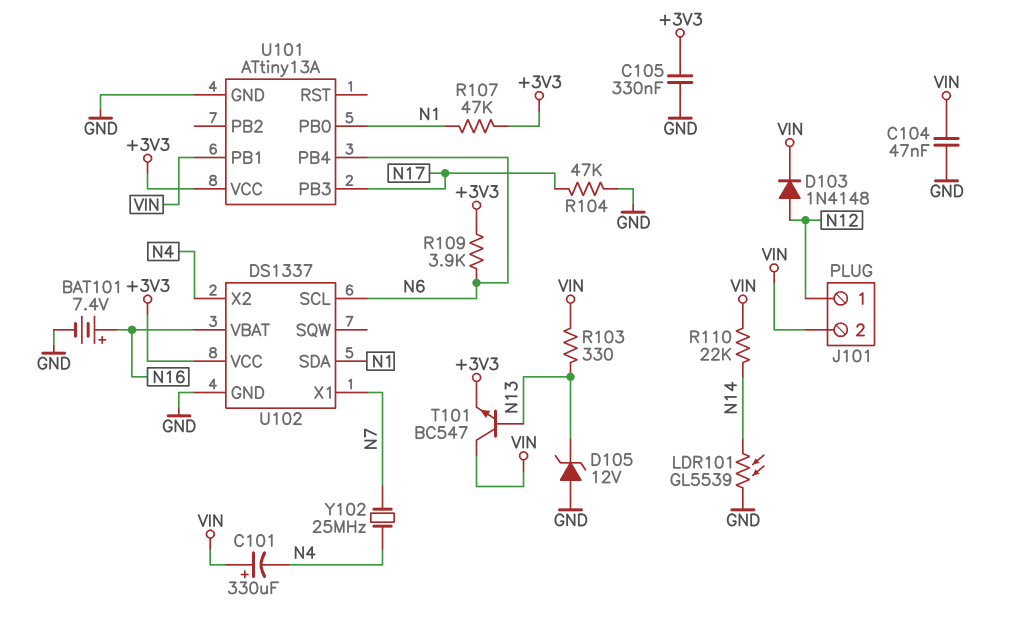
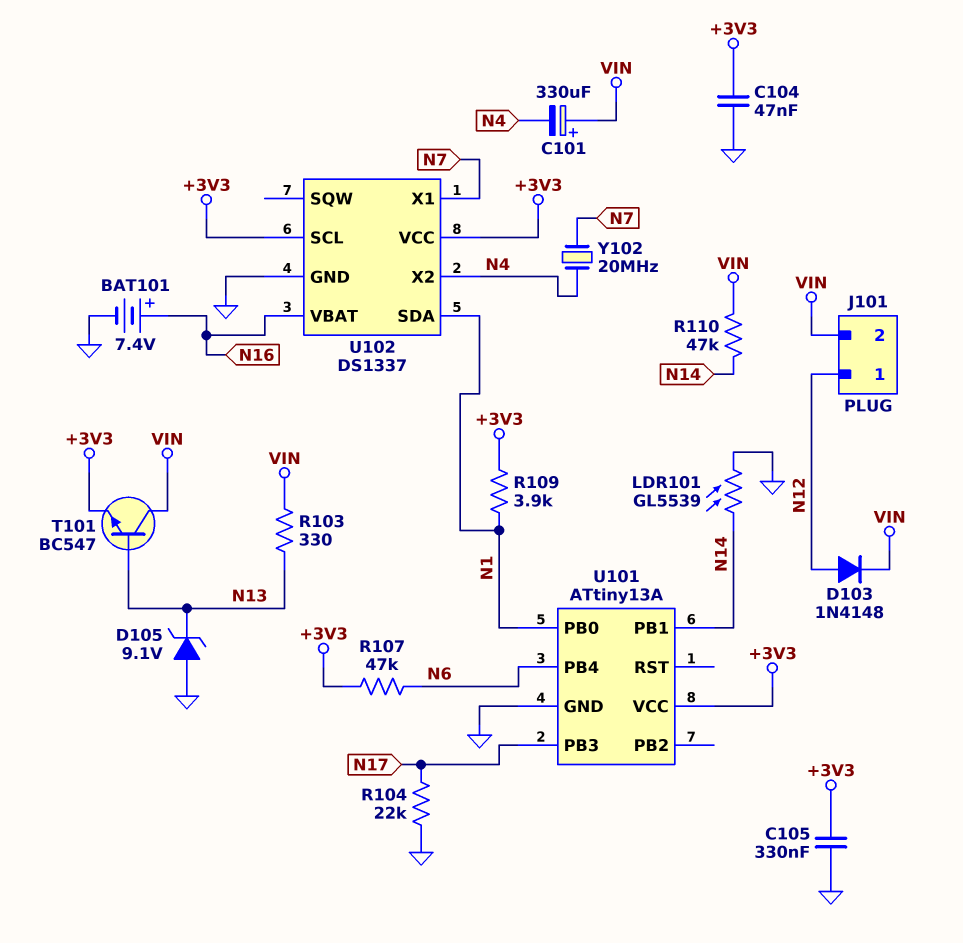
C104: 47nF (GND, VIN) -> 47nF (+3V3, GND)
D105: zener 12V (A GND, K N13) -> zener 9.1V (A GND, K N13)
R104: 47k (GND, N17) -> 22k (GND, N17)
R107: 47k (+3V3, N1) -> 47k (+3V3, N6)
R109: 3.9k (+3V3, N6) -> 3.9k (+3V3, N1)
R110: 22k (N14, VIN) -> 47k (N14, VIN)
U101 pin PB1: VIN -> N14
U102 pin SCL: N6 -> +3V3
Y102: 25MHz (N4, N7) -> 20MHz (N4, N7)

